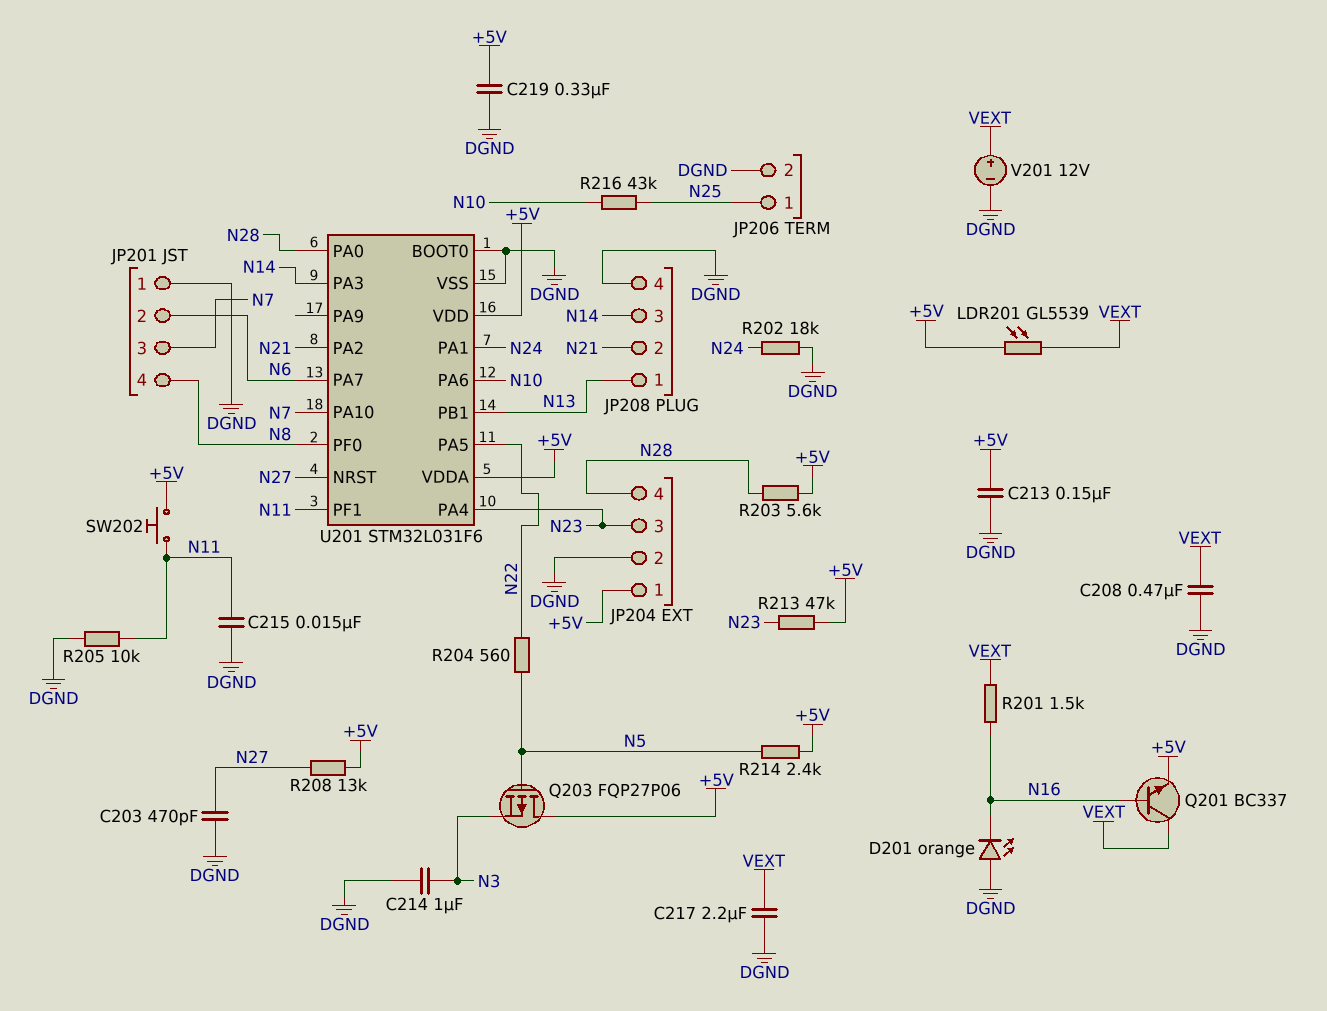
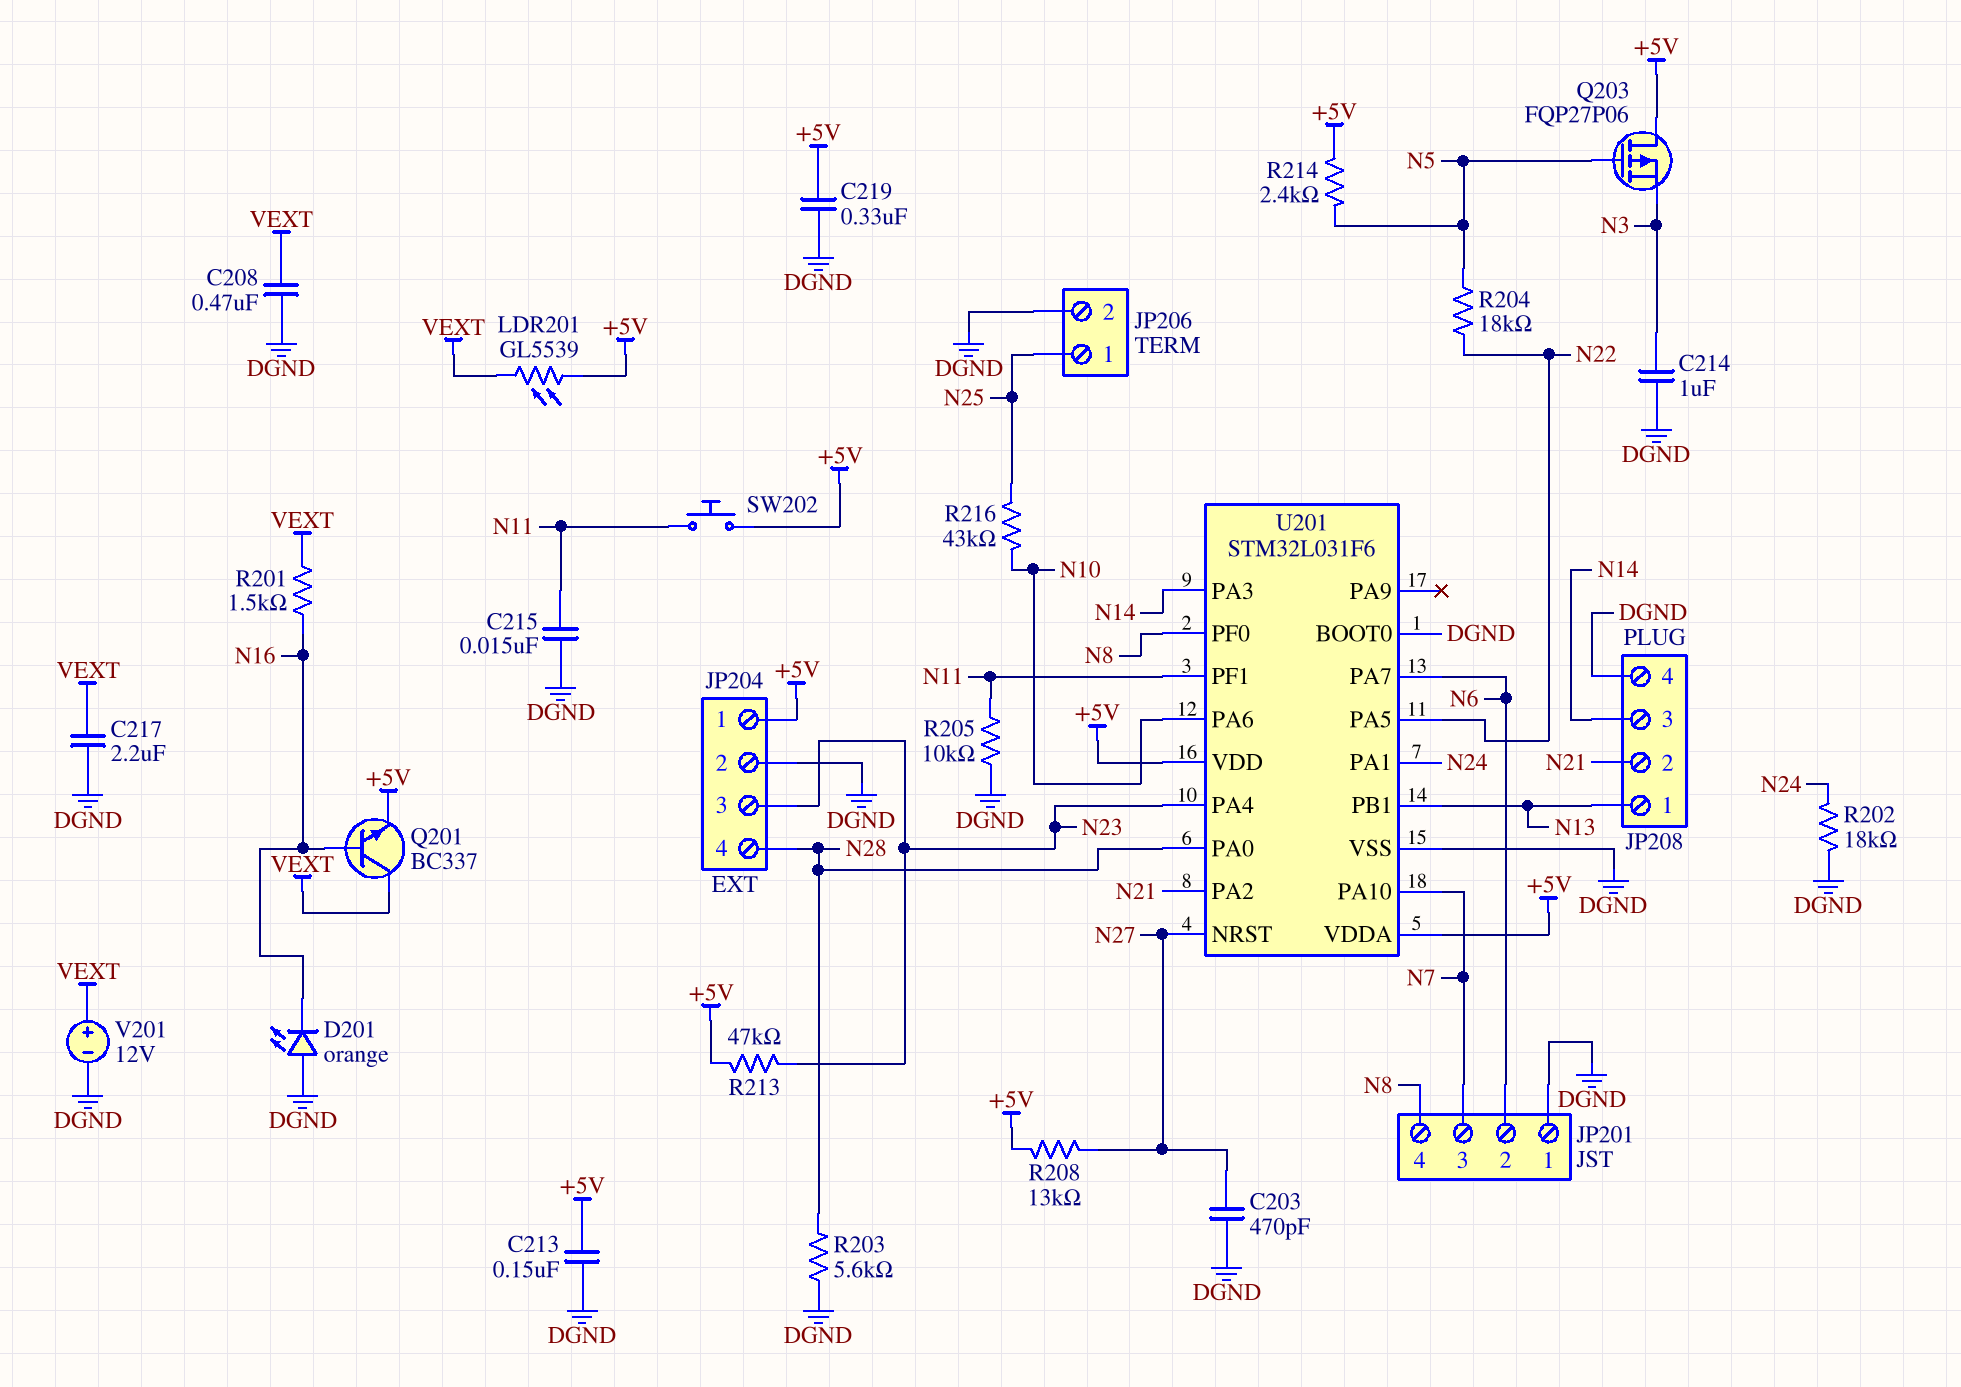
R203: 5.6k (+5V, N28) -> 5.6k (DGND, N28)
R204: 560 (N5, N22) -> 18k (N5, N22)

